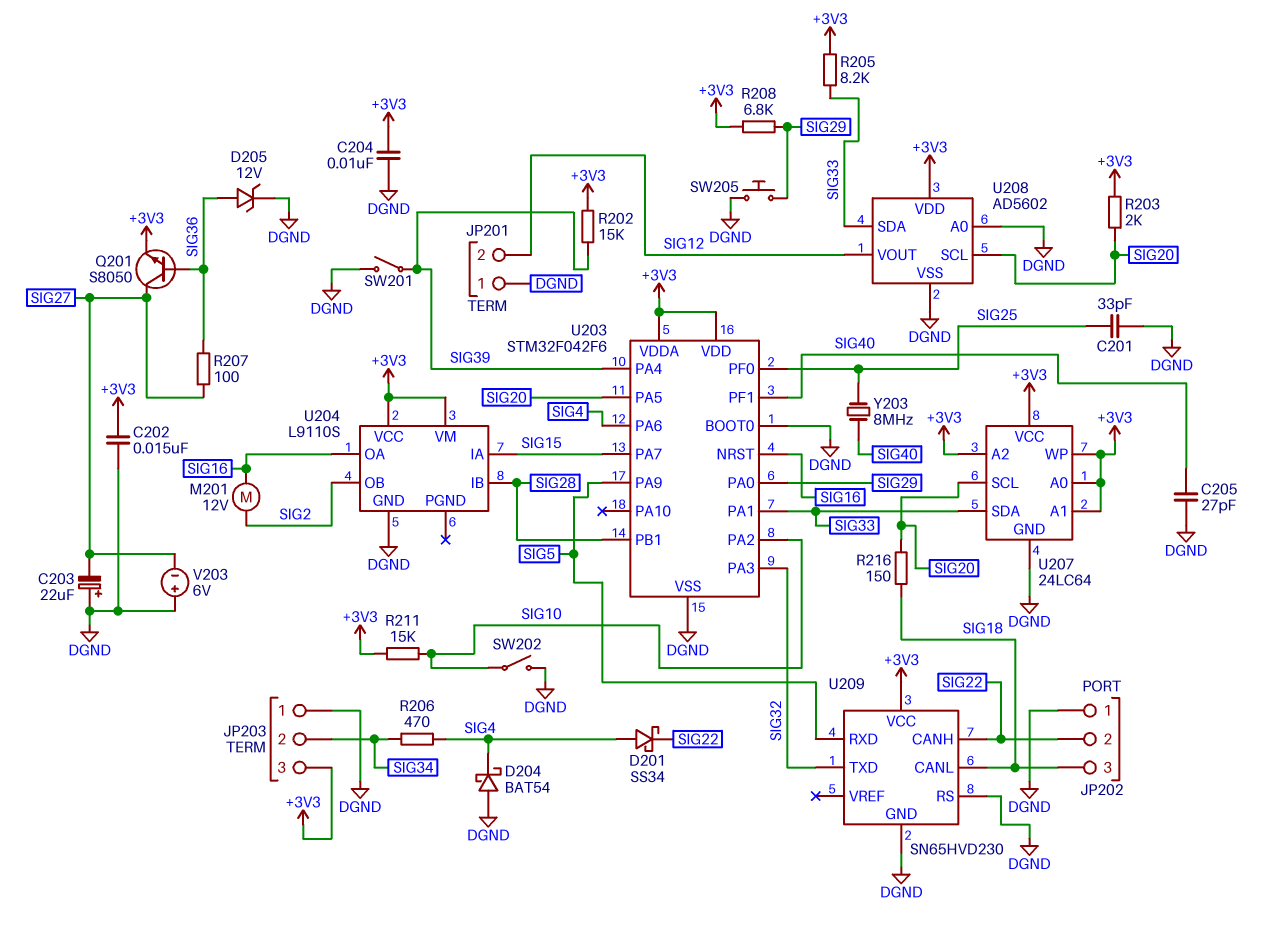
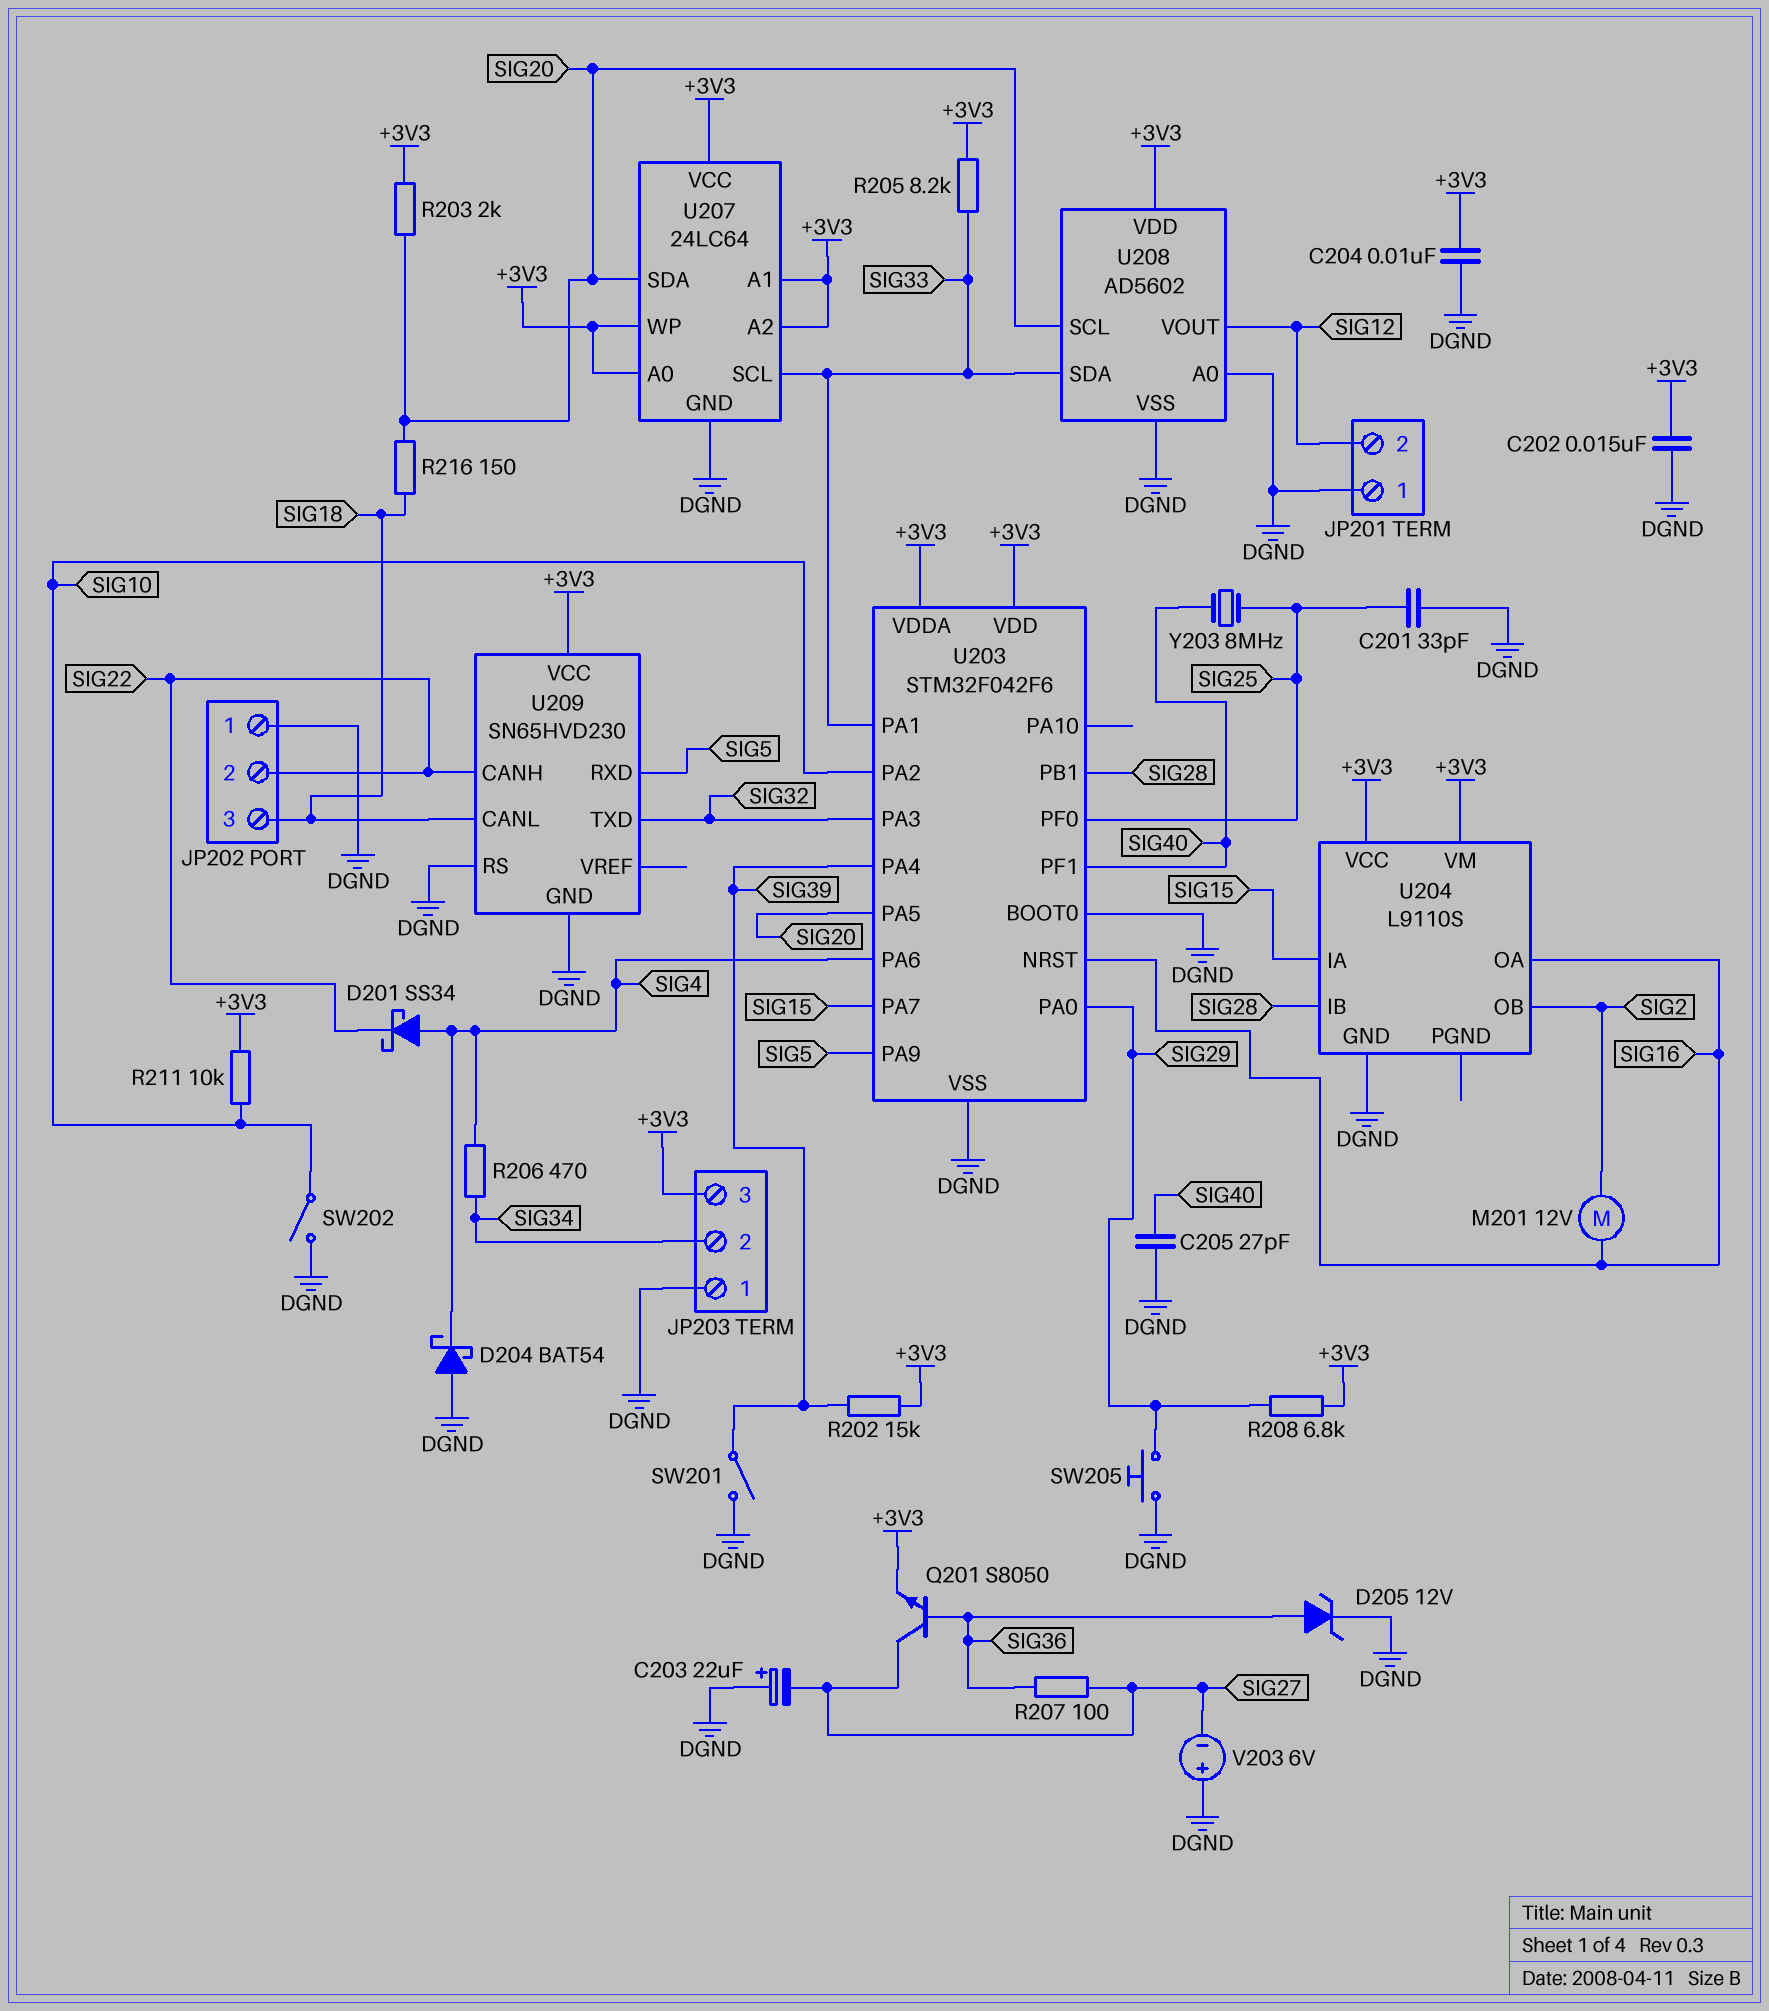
R211: 15k (+3V3, SIG10) -> 10k (+3V3, SIG10)
U207 pin SCL: SIG20 -> SIG33
U207 pin SDA: SIG33 -> SIG20

